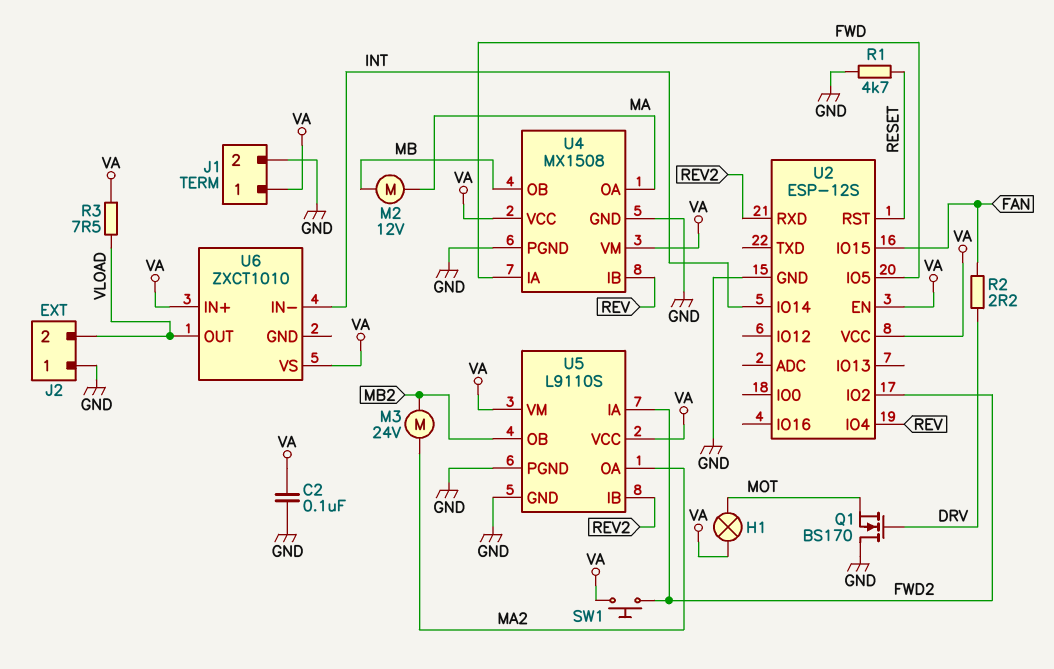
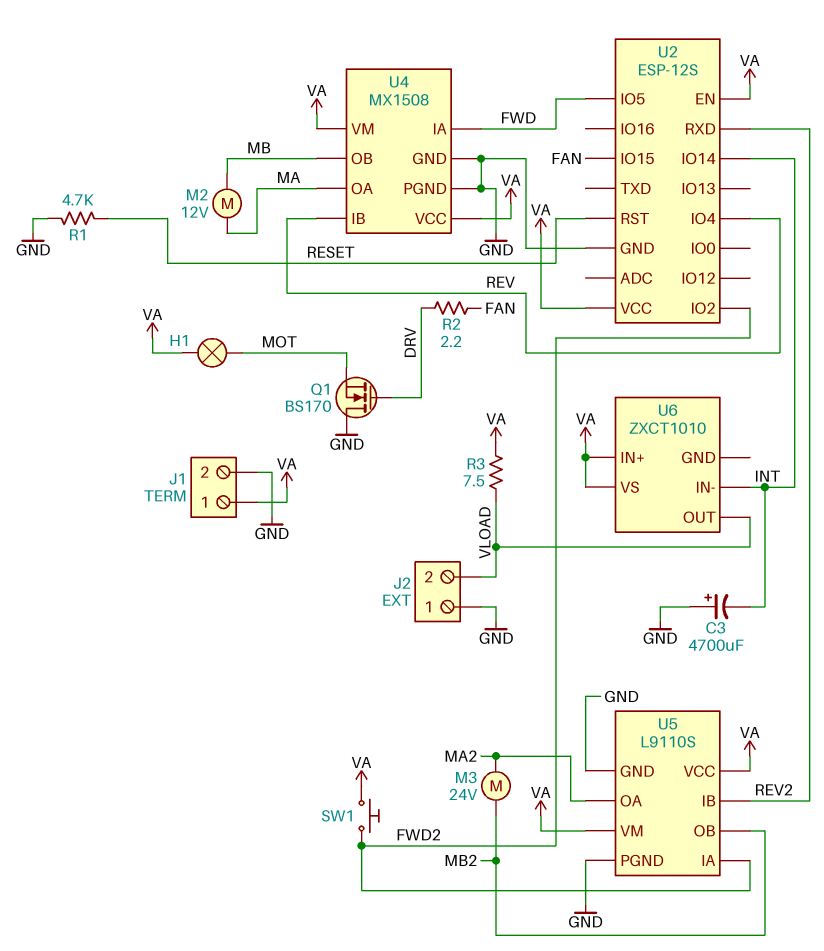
C2: 100nF (GND, VA) -> none
C3: none -> 4700uF (plus GND, minus INT)

